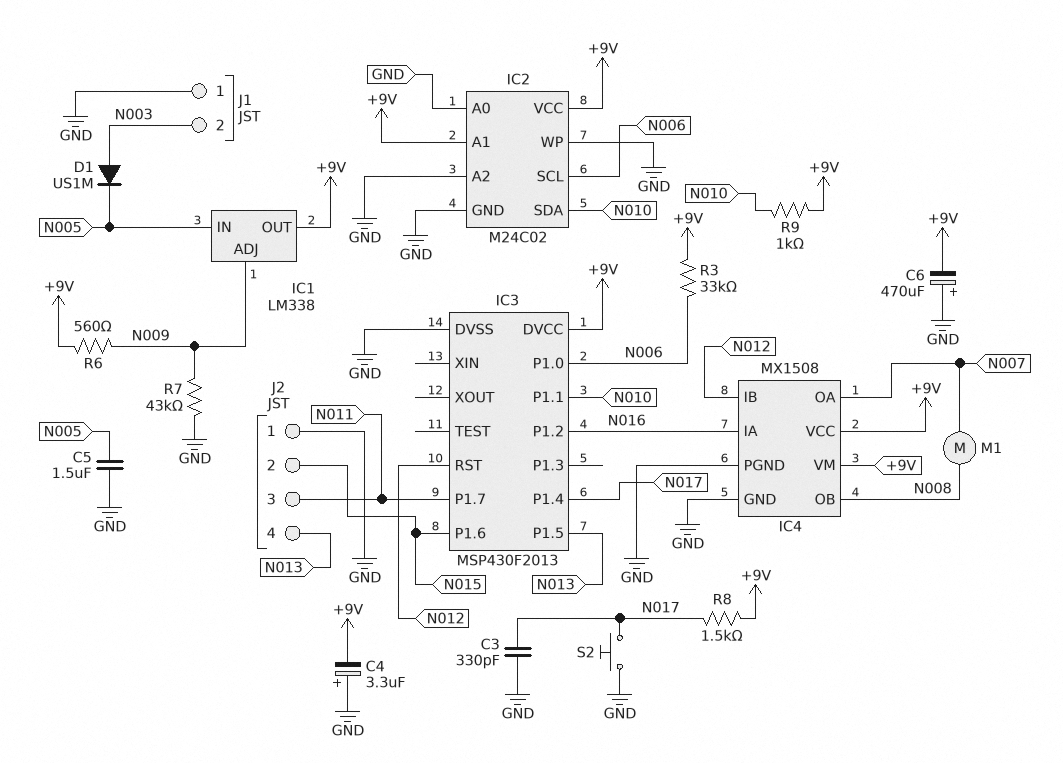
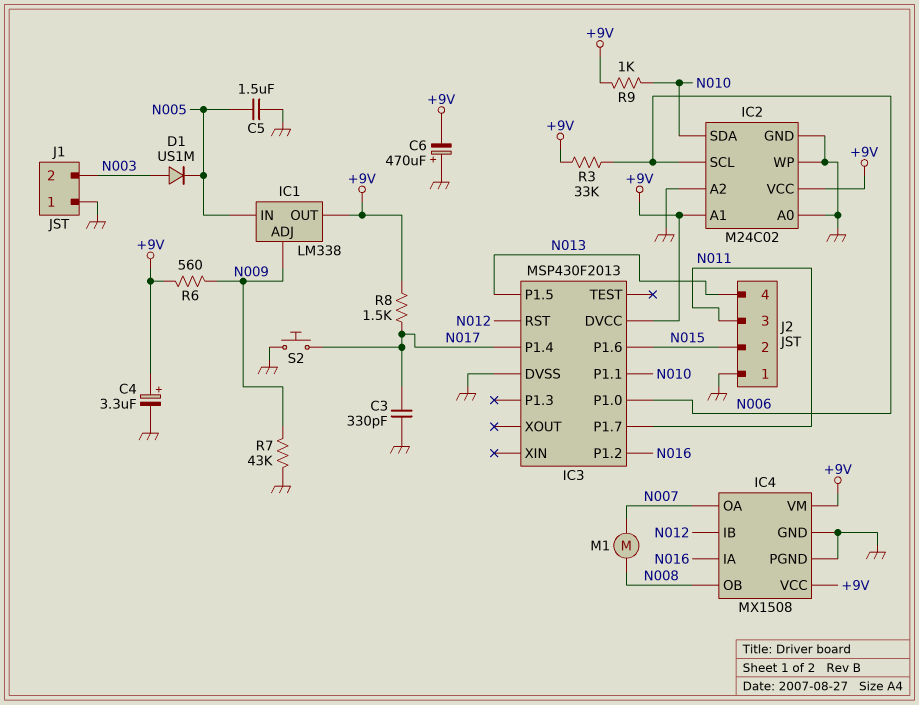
C4: 3.3uF (plus GND, minus +9V) -> 3.3uF (plus +9V, minus GND)

